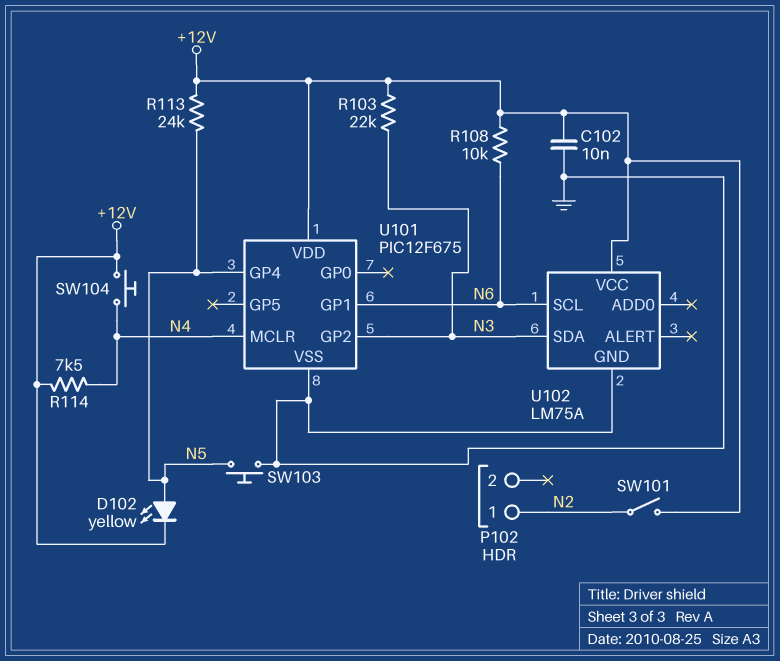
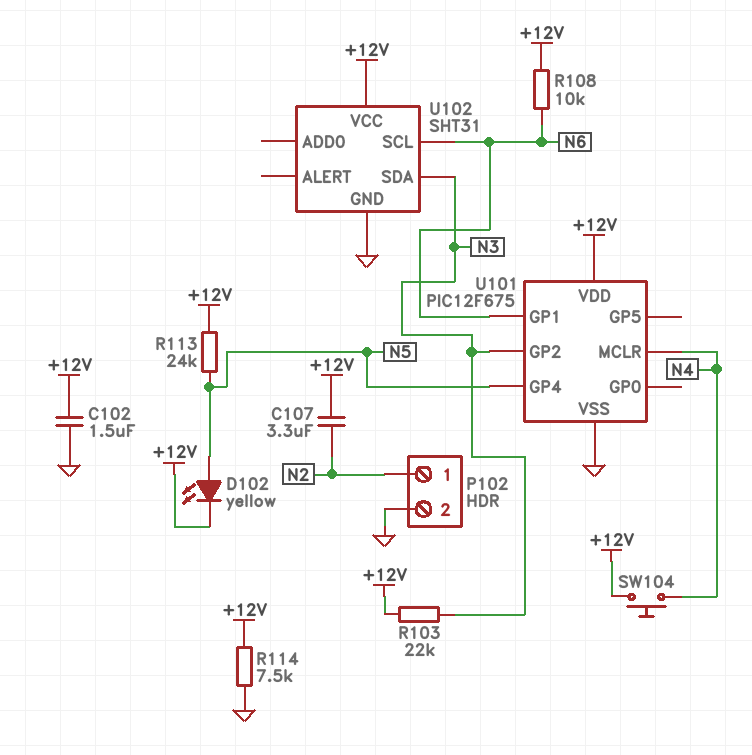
C102: 10nF (+12V, GND) -> 1.5uF (+12V, GND)
C107: none -> 3.3uF (+12V, N2)
P102 pin 2: none -> GND
R114: 7.5k (+12V, N4) -> 7.5k (+12V, GND)
SW101: switch (+12V, N2) -> none
SW103: button (GND, N5) -> none
U102: LM75A -> SHT31

